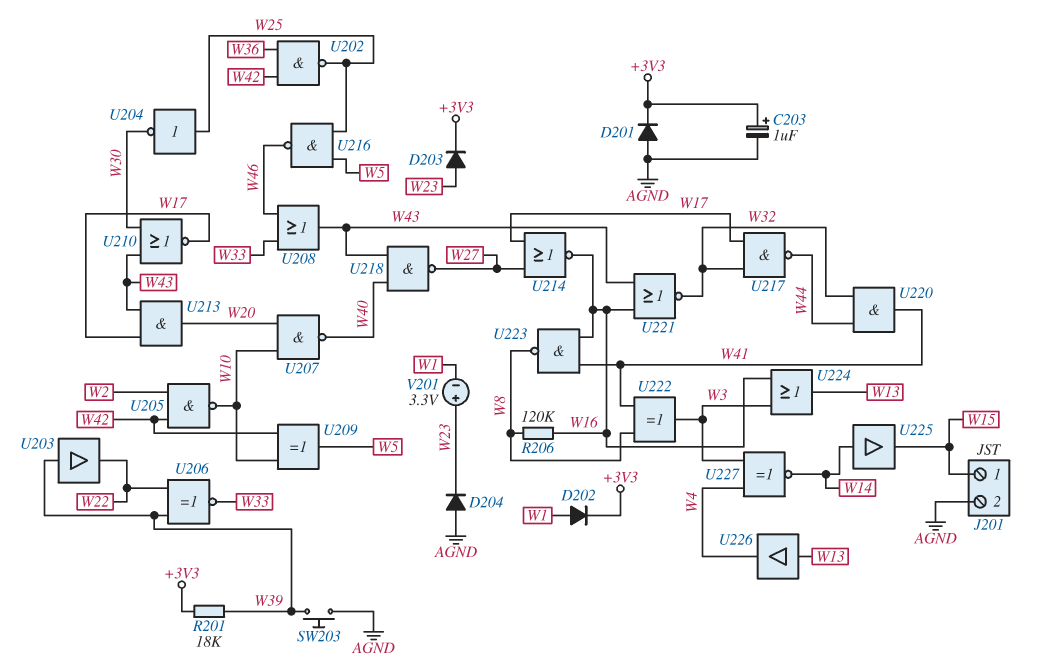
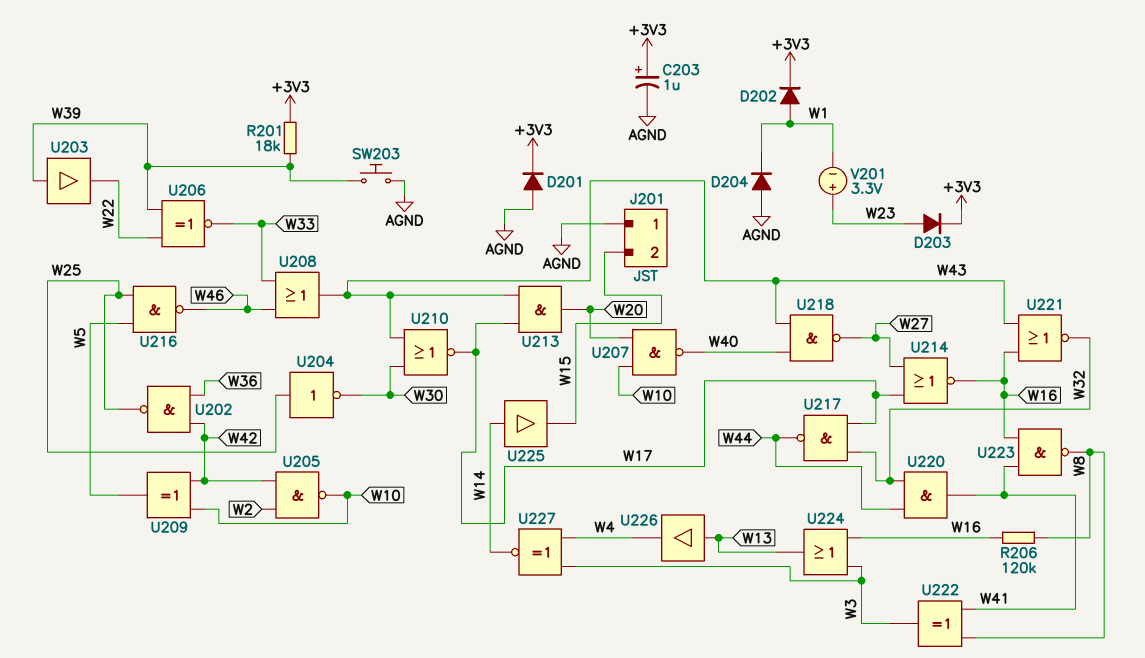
D204: diode (A AGND, K W23) -> diode (A AGND, K W1)
J201 pin 1: W15 -> AGND
J201 pin 2: AGND -> W15

